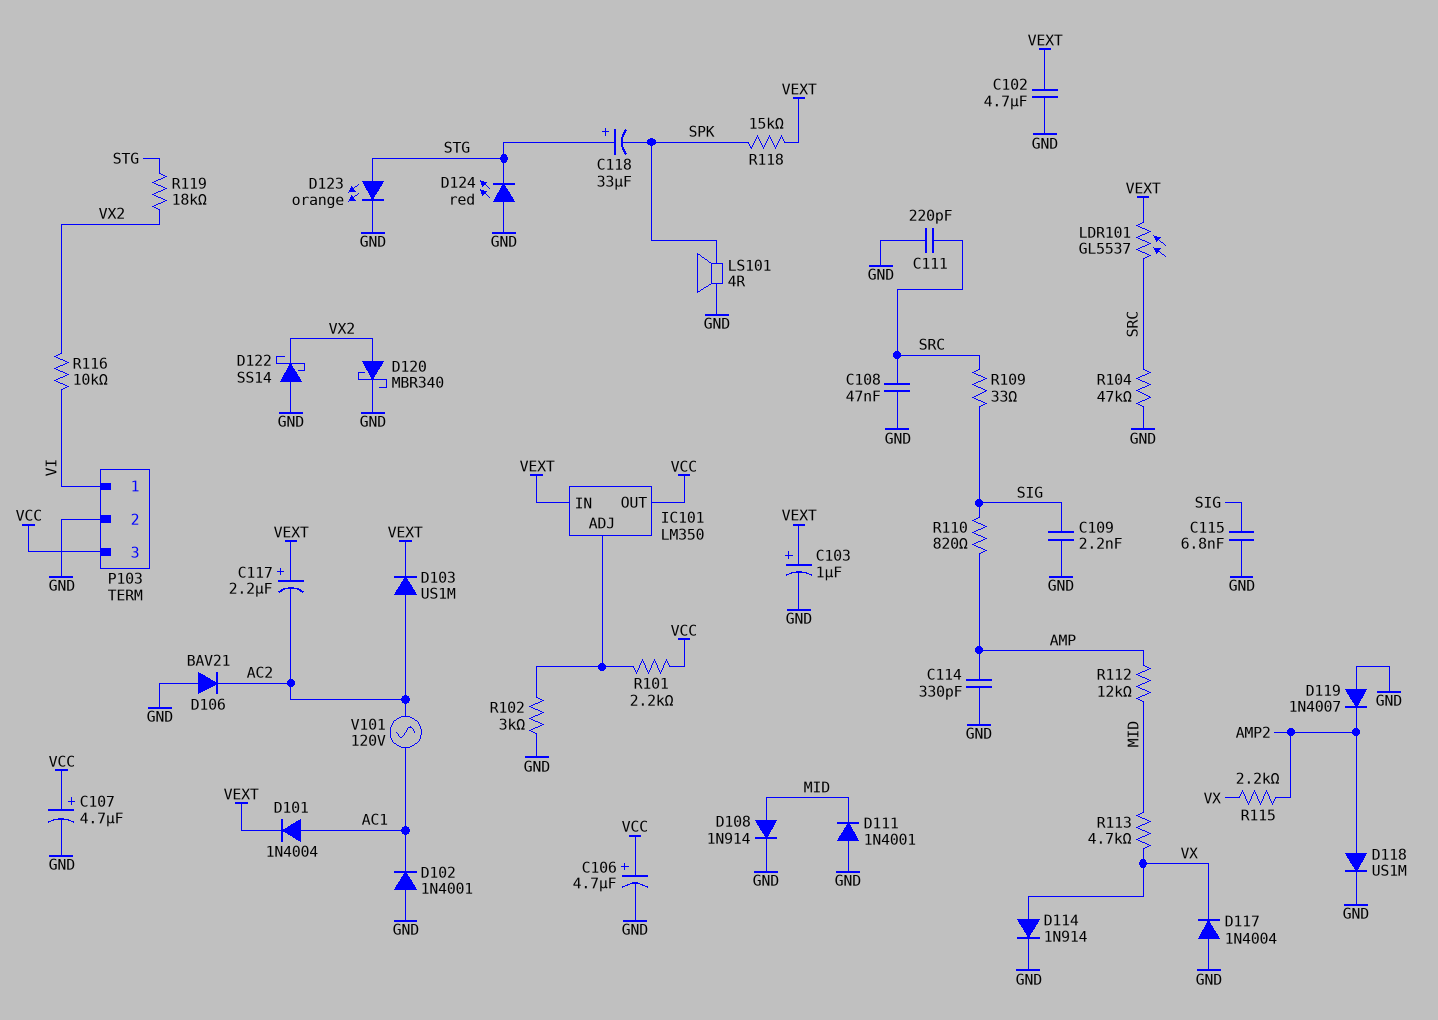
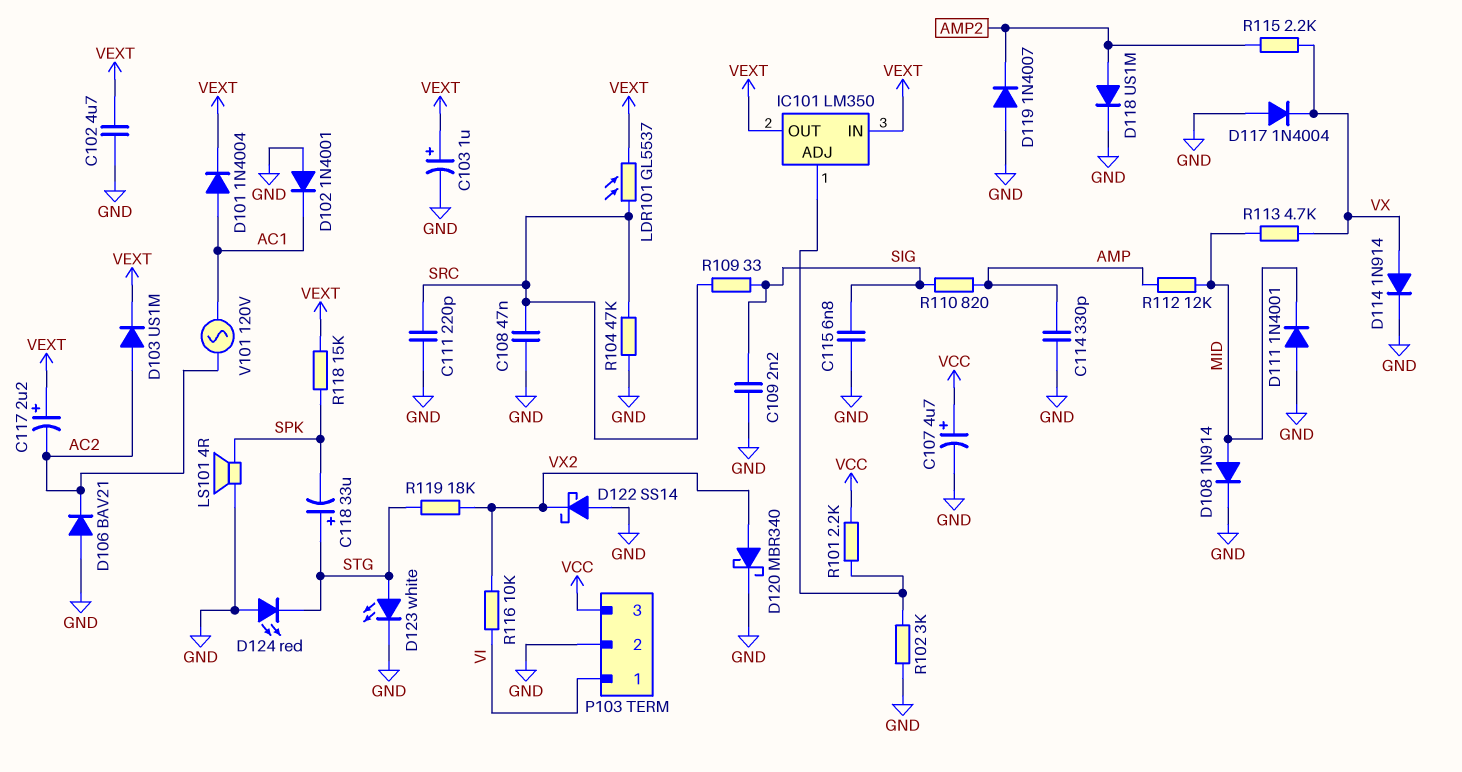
C106: 4.7uF (plus VCC, minus GND) -> none
D123: LED orange (A STG, K GND) -> LED white (A STG, K GND)
IC101 pin OUT: VCC -> VEXT

